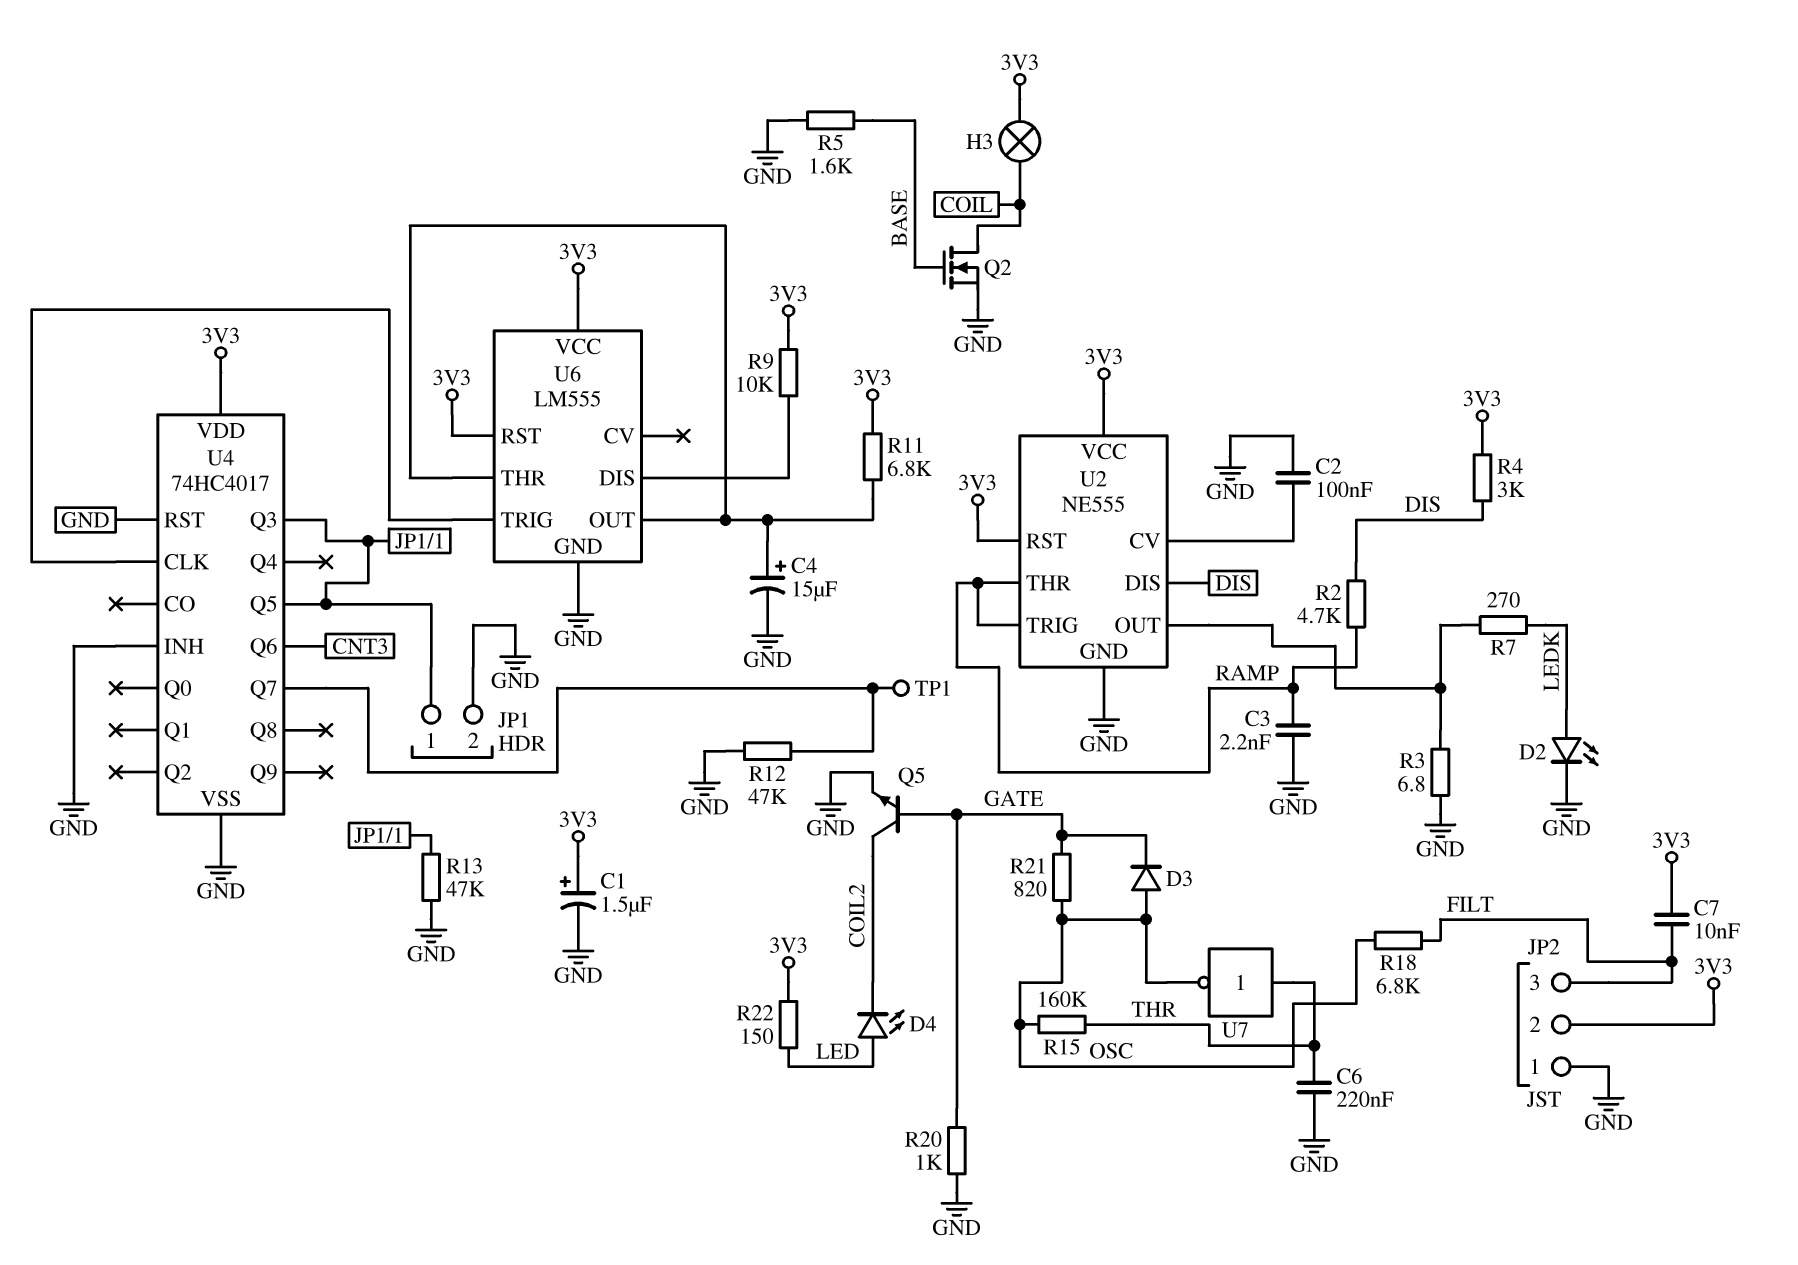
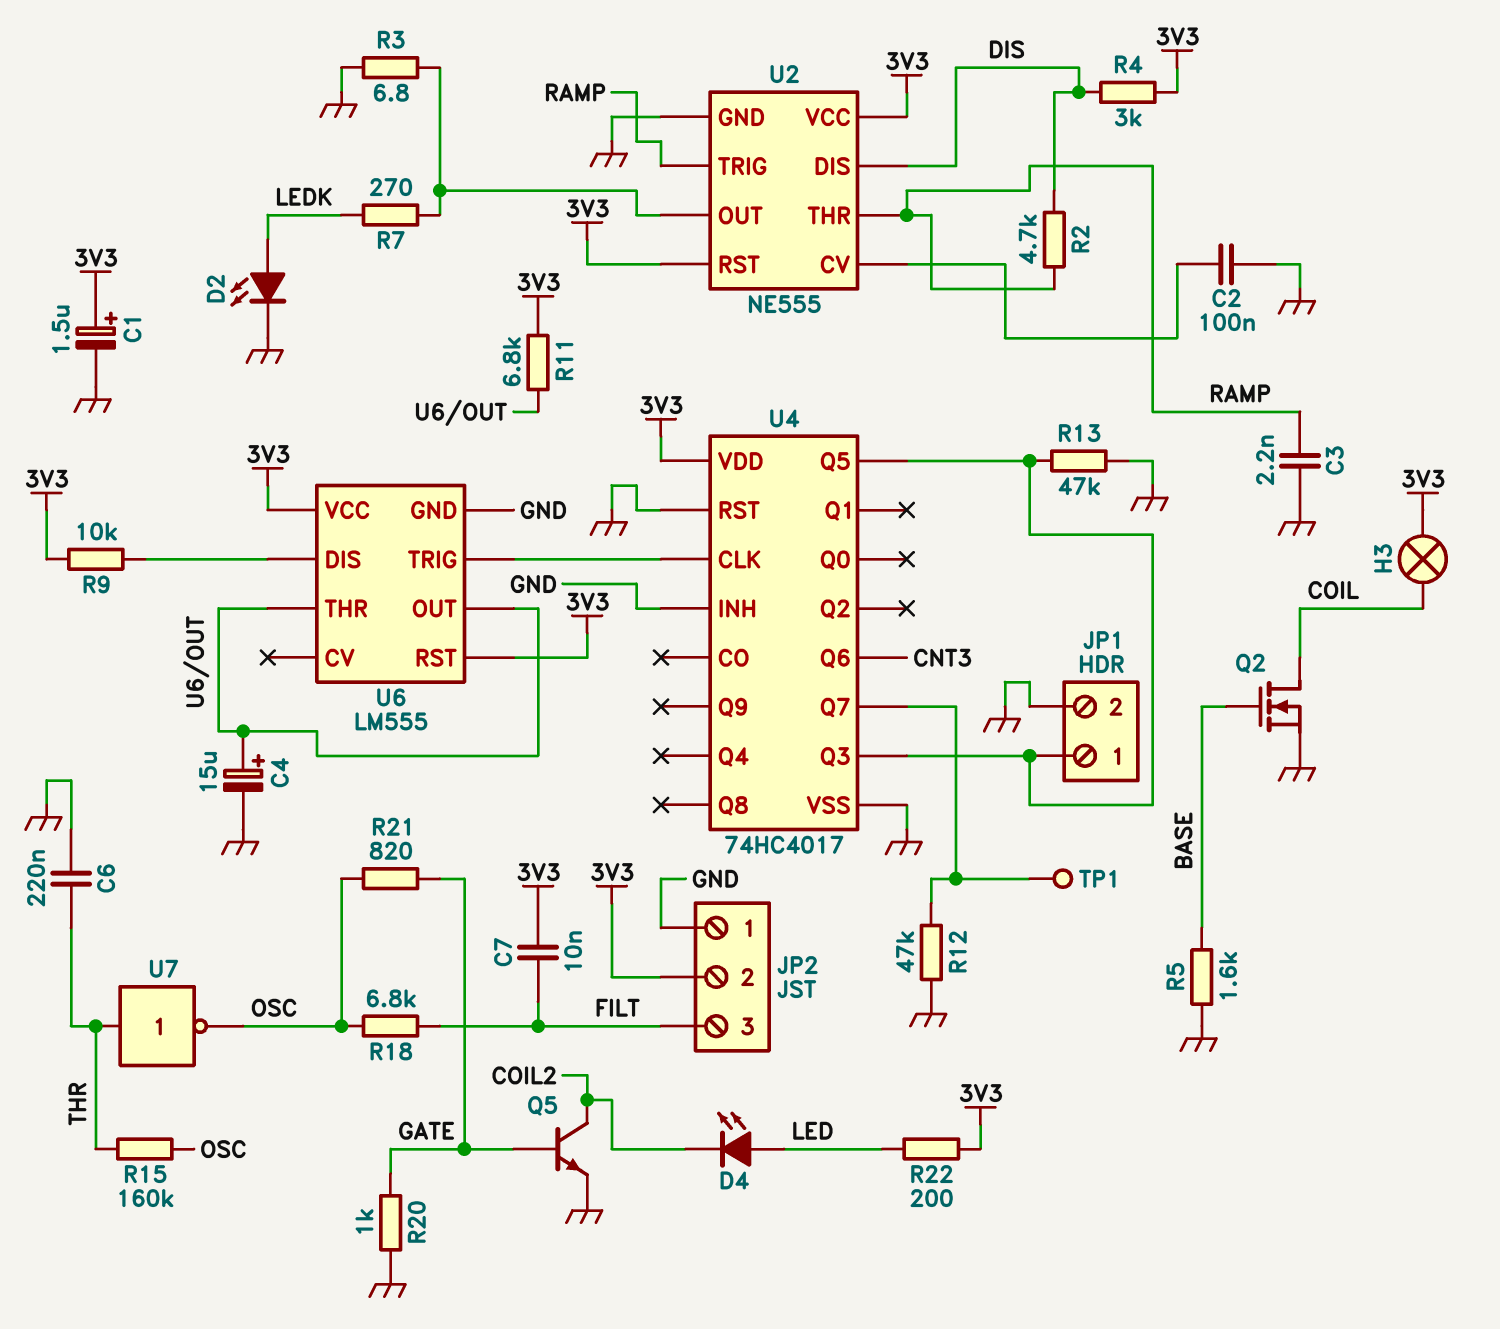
D3: diode (A OSC, K GATE) -> none
R22: 150 (3V3, LED) -> 200 (3V3, LED)

